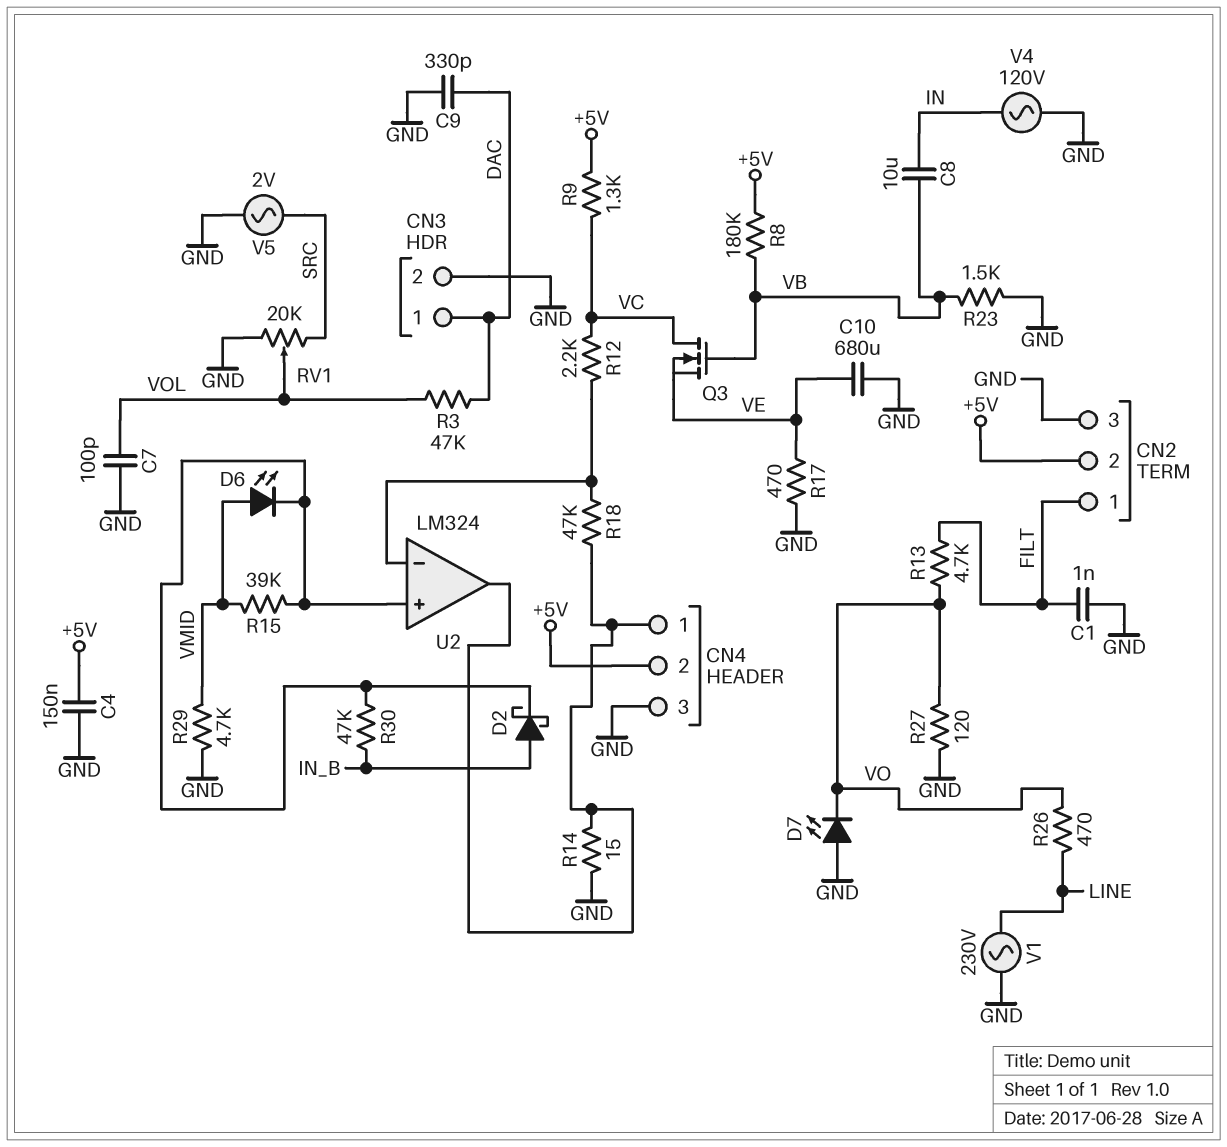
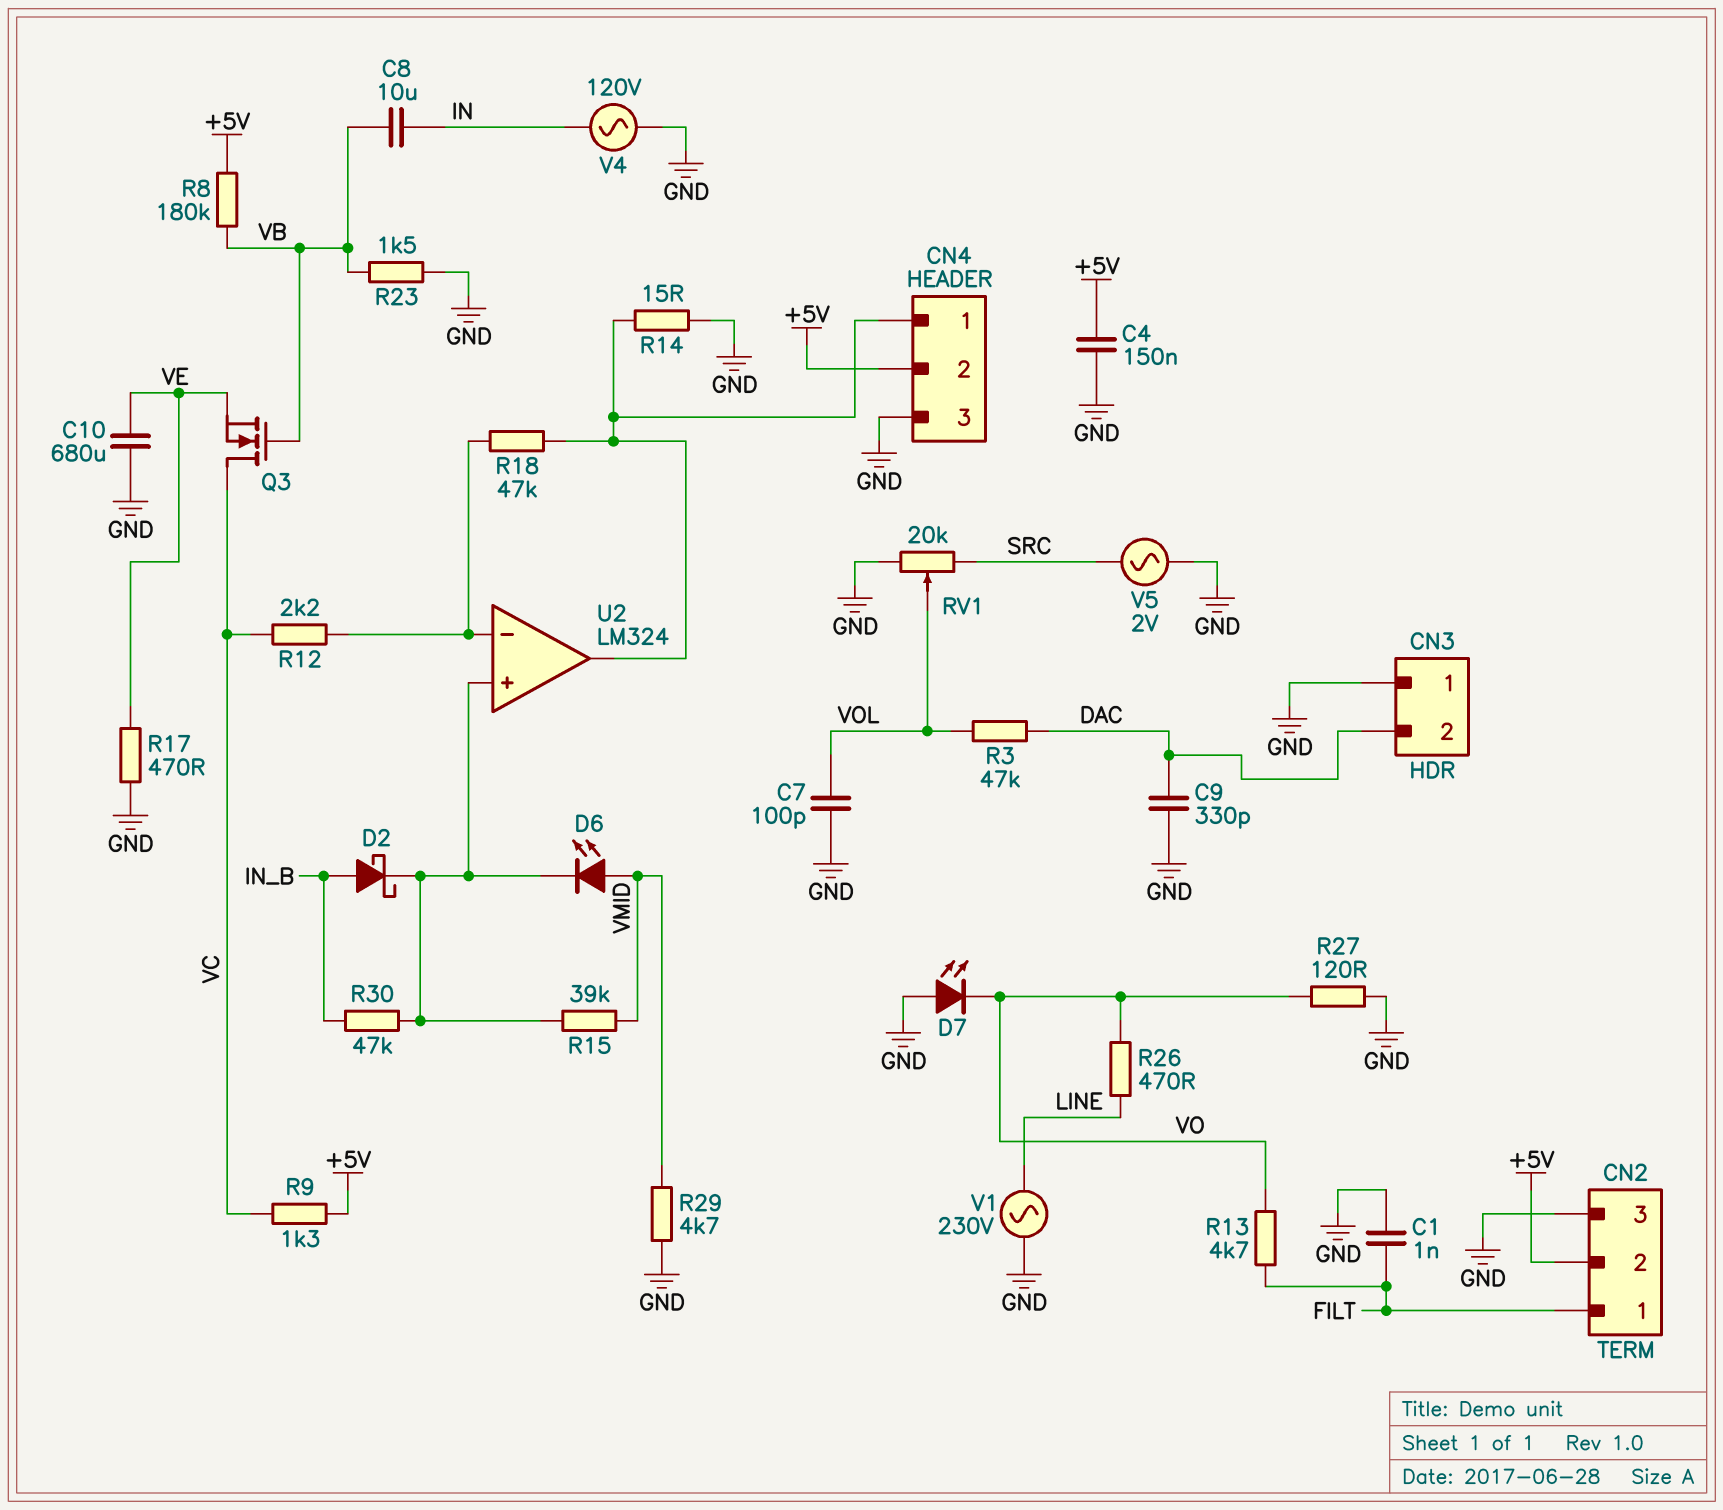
CN3 pin 1: DAC -> GND
CN3 pin 2: GND -> DAC

